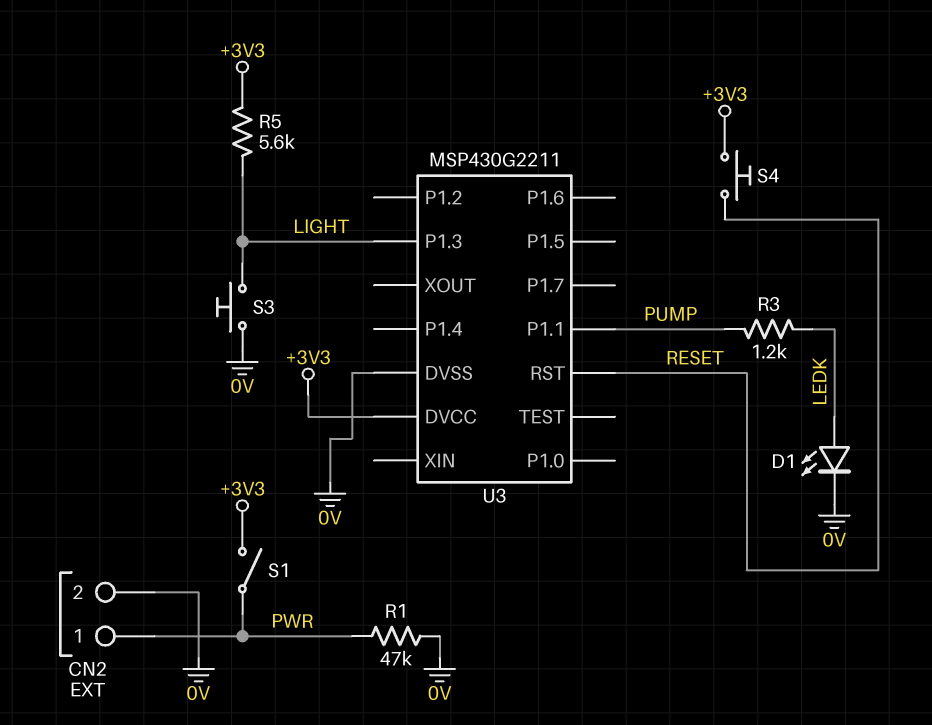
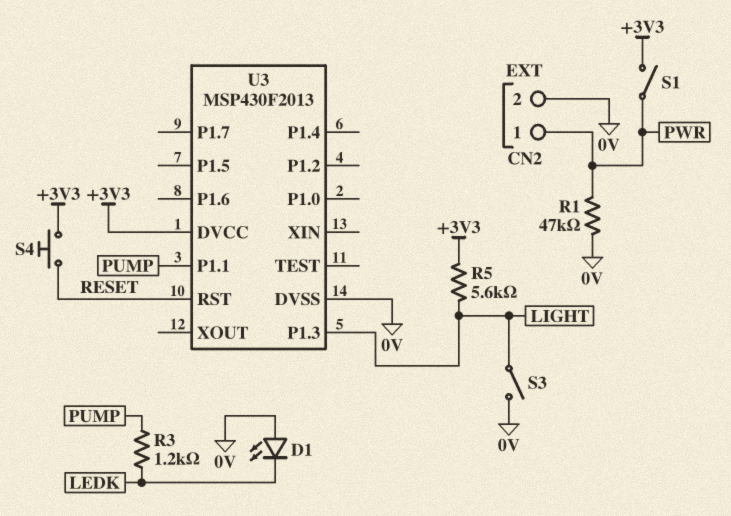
D1: LED (A LEDK, K 0V) -> LED (A 0V, K LEDK)
S3: button (0V, LIGHT) -> switch (0V, LIGHT)
U3: MSP430G2211 -> MSP430F2013

